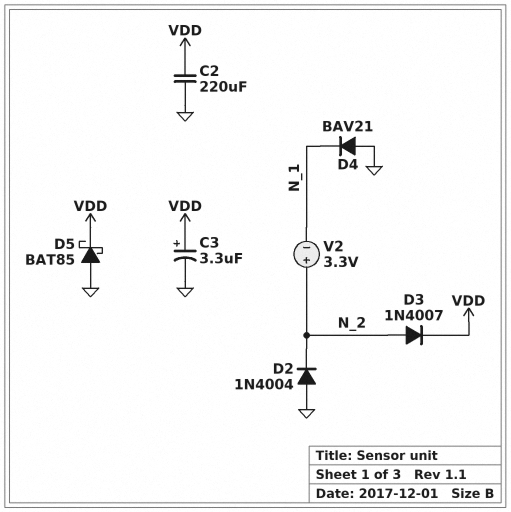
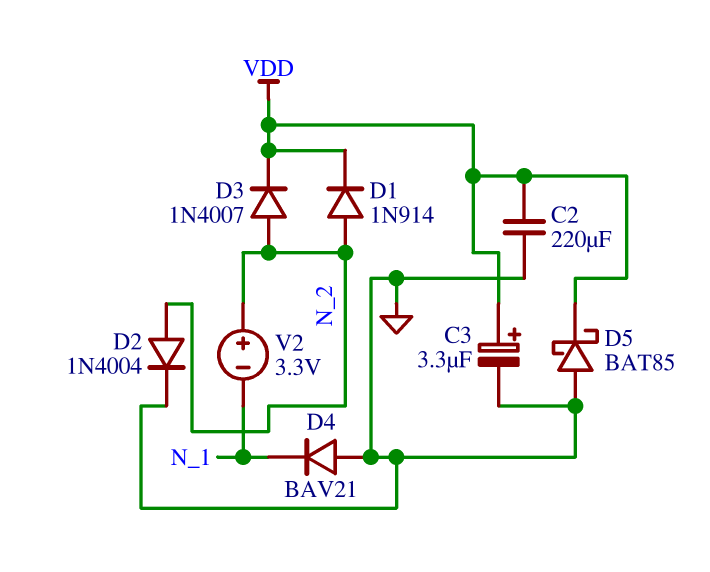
D1: none -> diode 1N914 (A N_2, K VDD)
D2: diode 1N4004 (A GND, K N_2) -> diode 1N4004 (A N_2, K GND)

